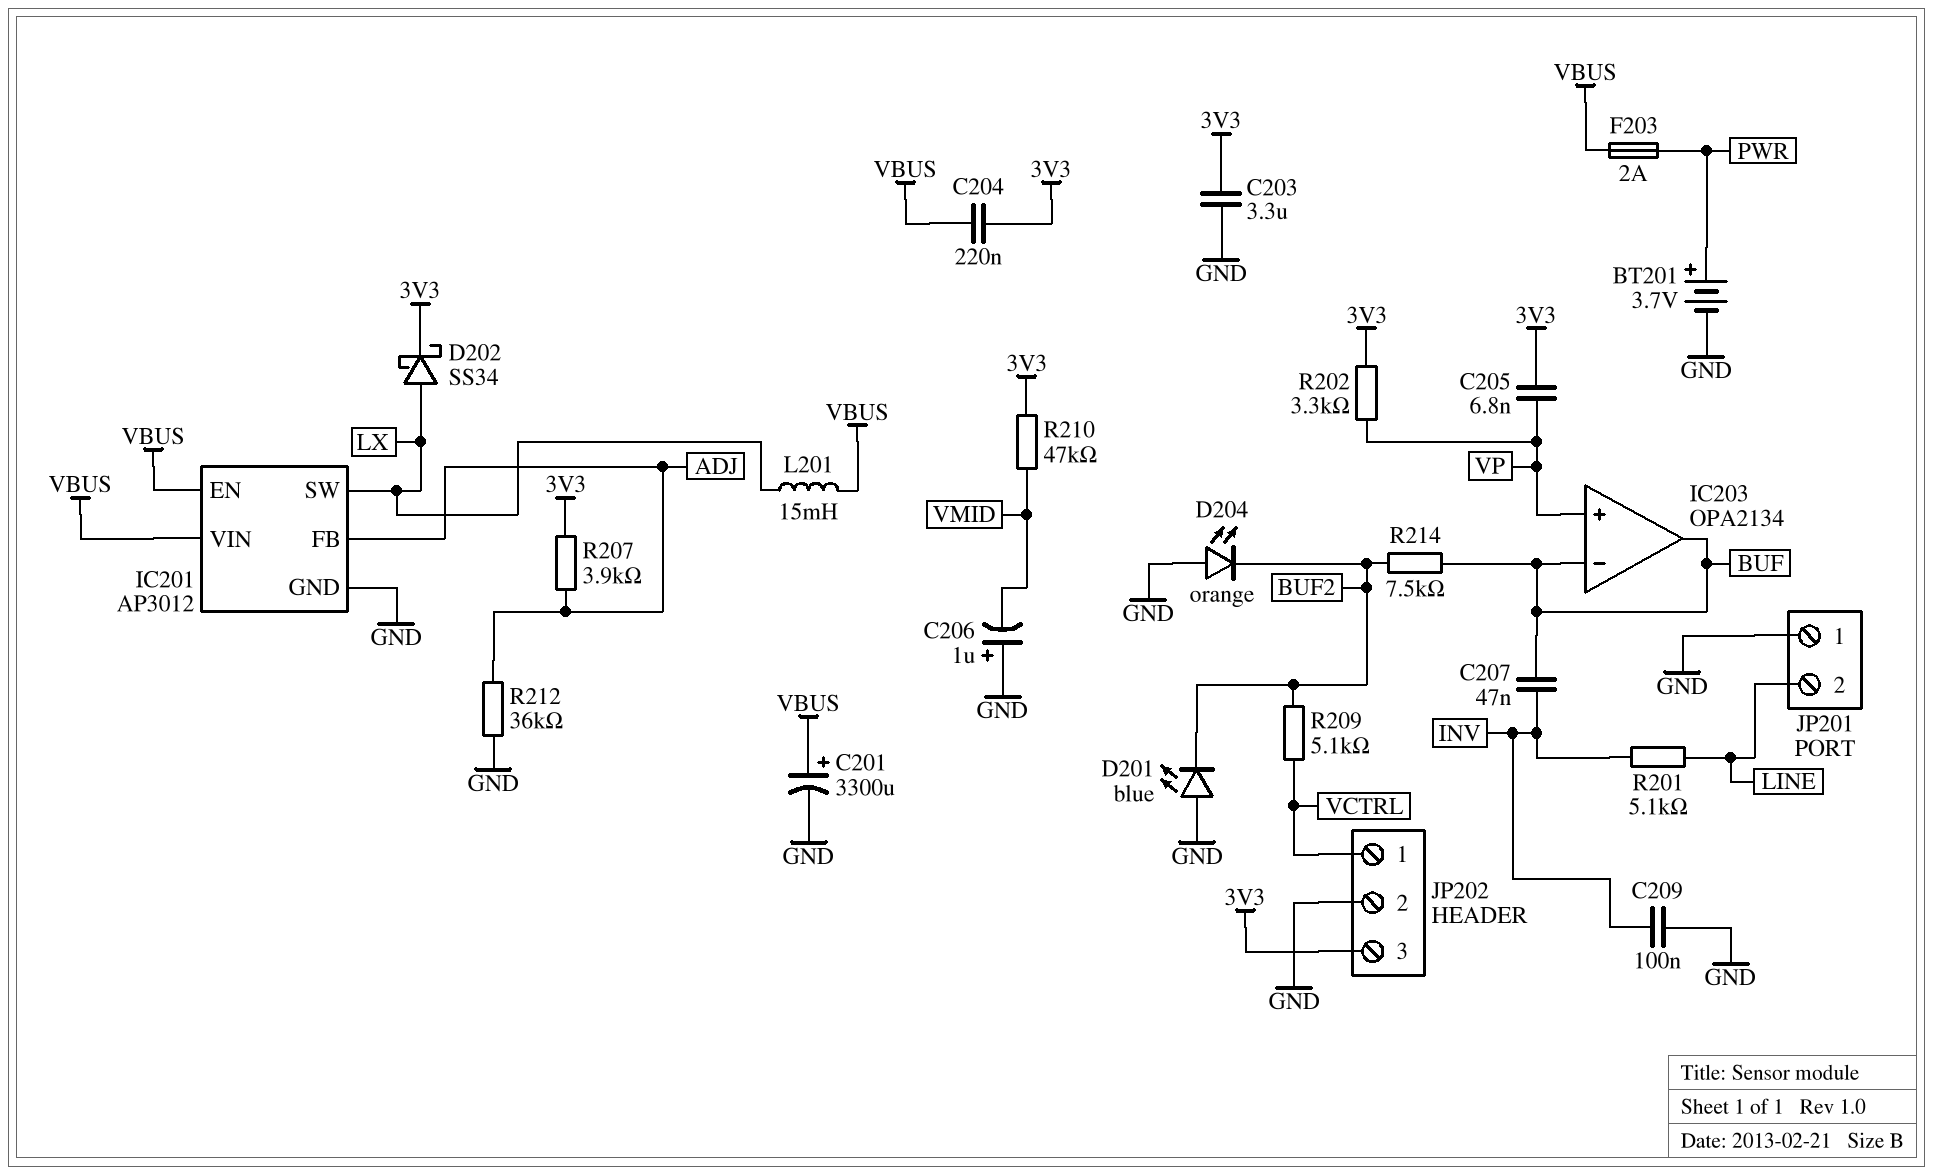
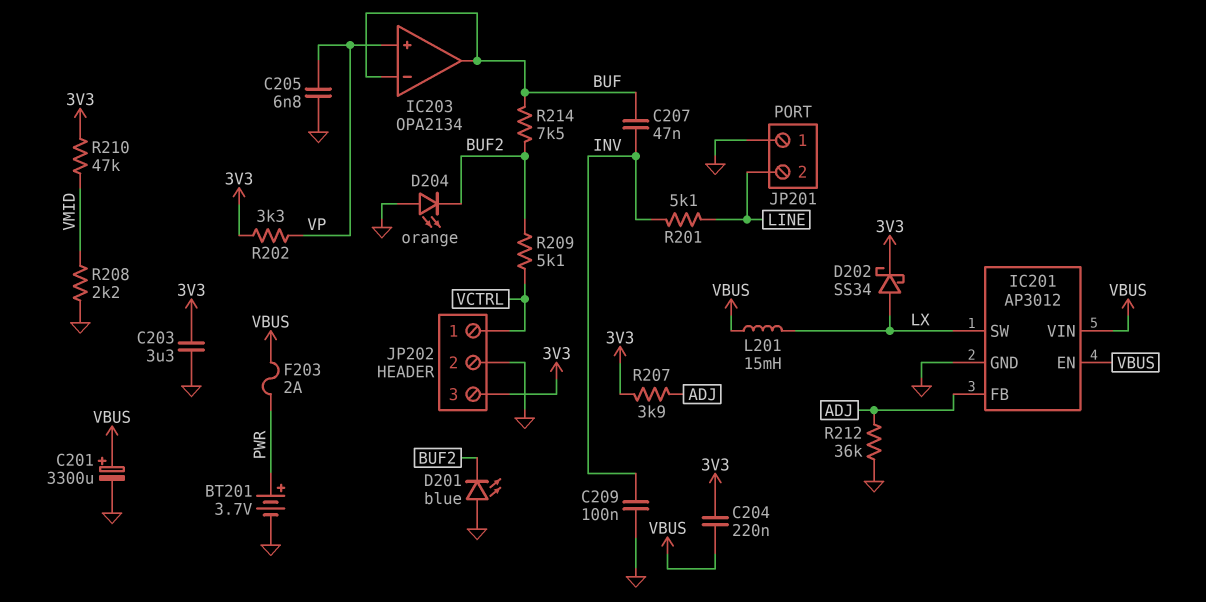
C205: 6.8nF (3V3, VP) -> 6.8nF (GND, VP)
C206: 1uF (plus GND, minus VMID) -> none
R208: none -> 2.2k (GND, VMID)

